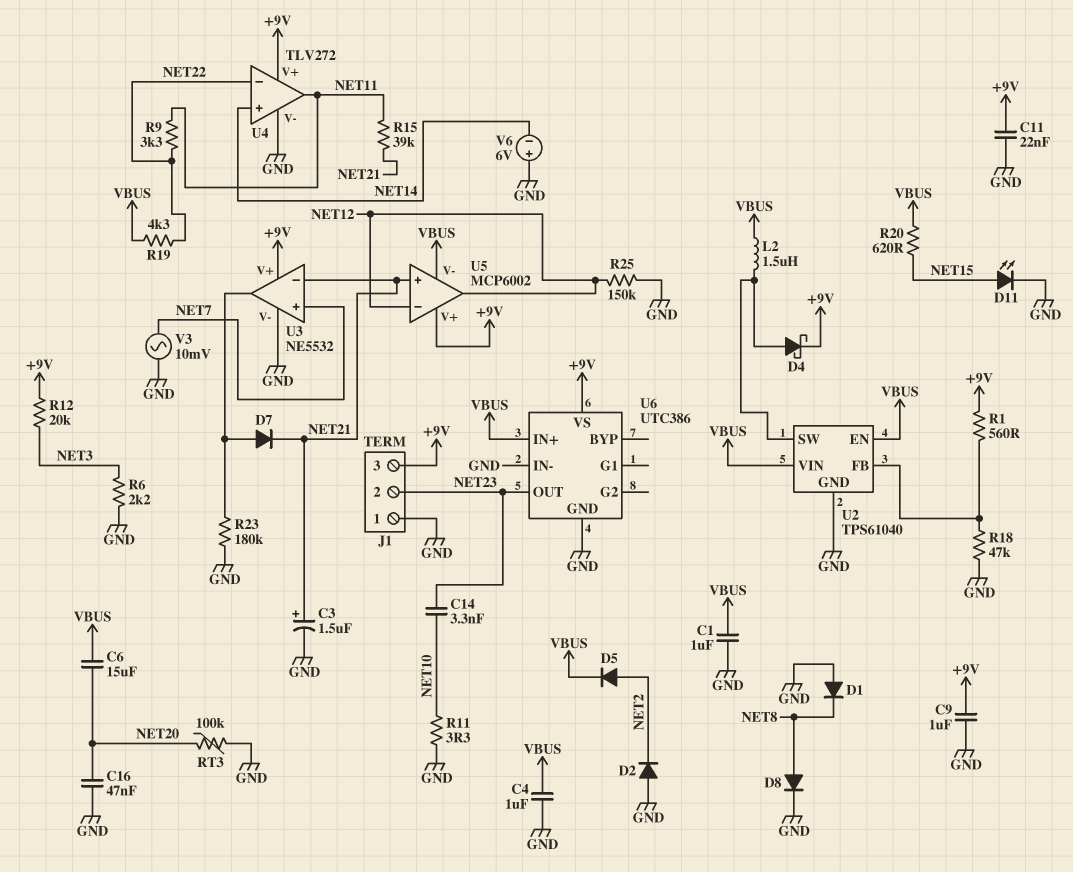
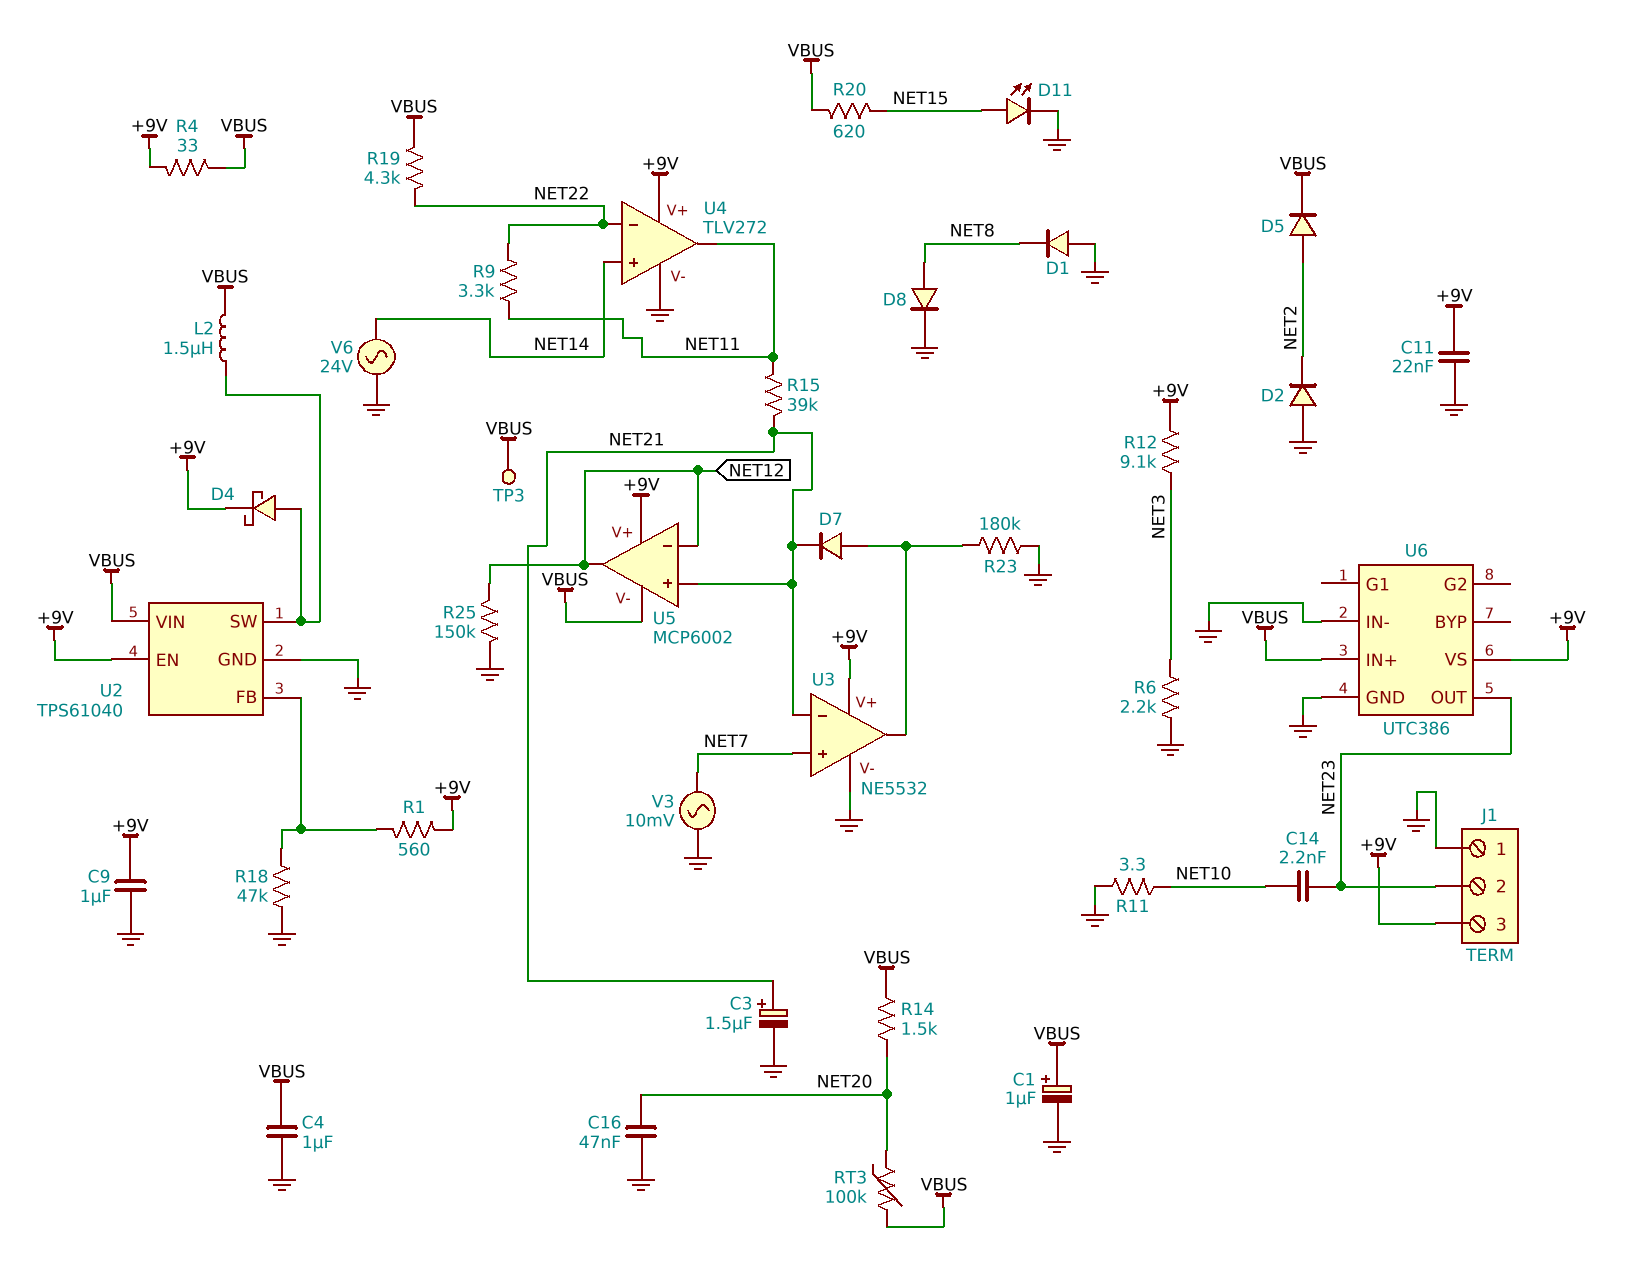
C1: 1uF (GND, VBUS) -> 1uF (plus VBUS, minus GND)
C6: 15uF (NET20, VBUS) -> none
C14: 3.3nF (NET10, NET23) -> 2.2nF (NET10, NET23)
R4: none -> 33 (+9V, VBUS)
R12: 20k (+9V, NET3) -> 9.1k (+9V, NET3)
R14: none -> 1.5k (NET20, VBUS)
RT3: 100k (GND, NET20) -> 100k (NET20, VBUS)
TP3: none -> test point (VBUS)
U2 pin EN: VBUS -> +9V
V6: 6V (plus GND, minus NET14) -> AC 24V (GND, NET14)

